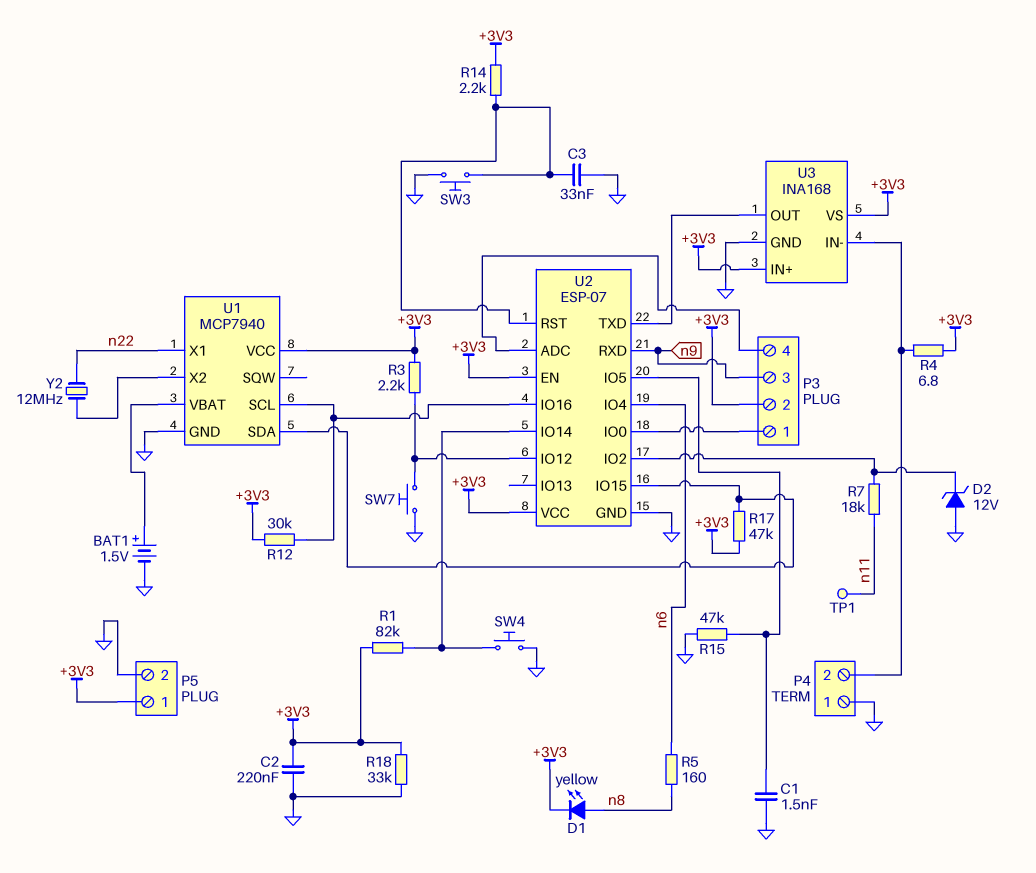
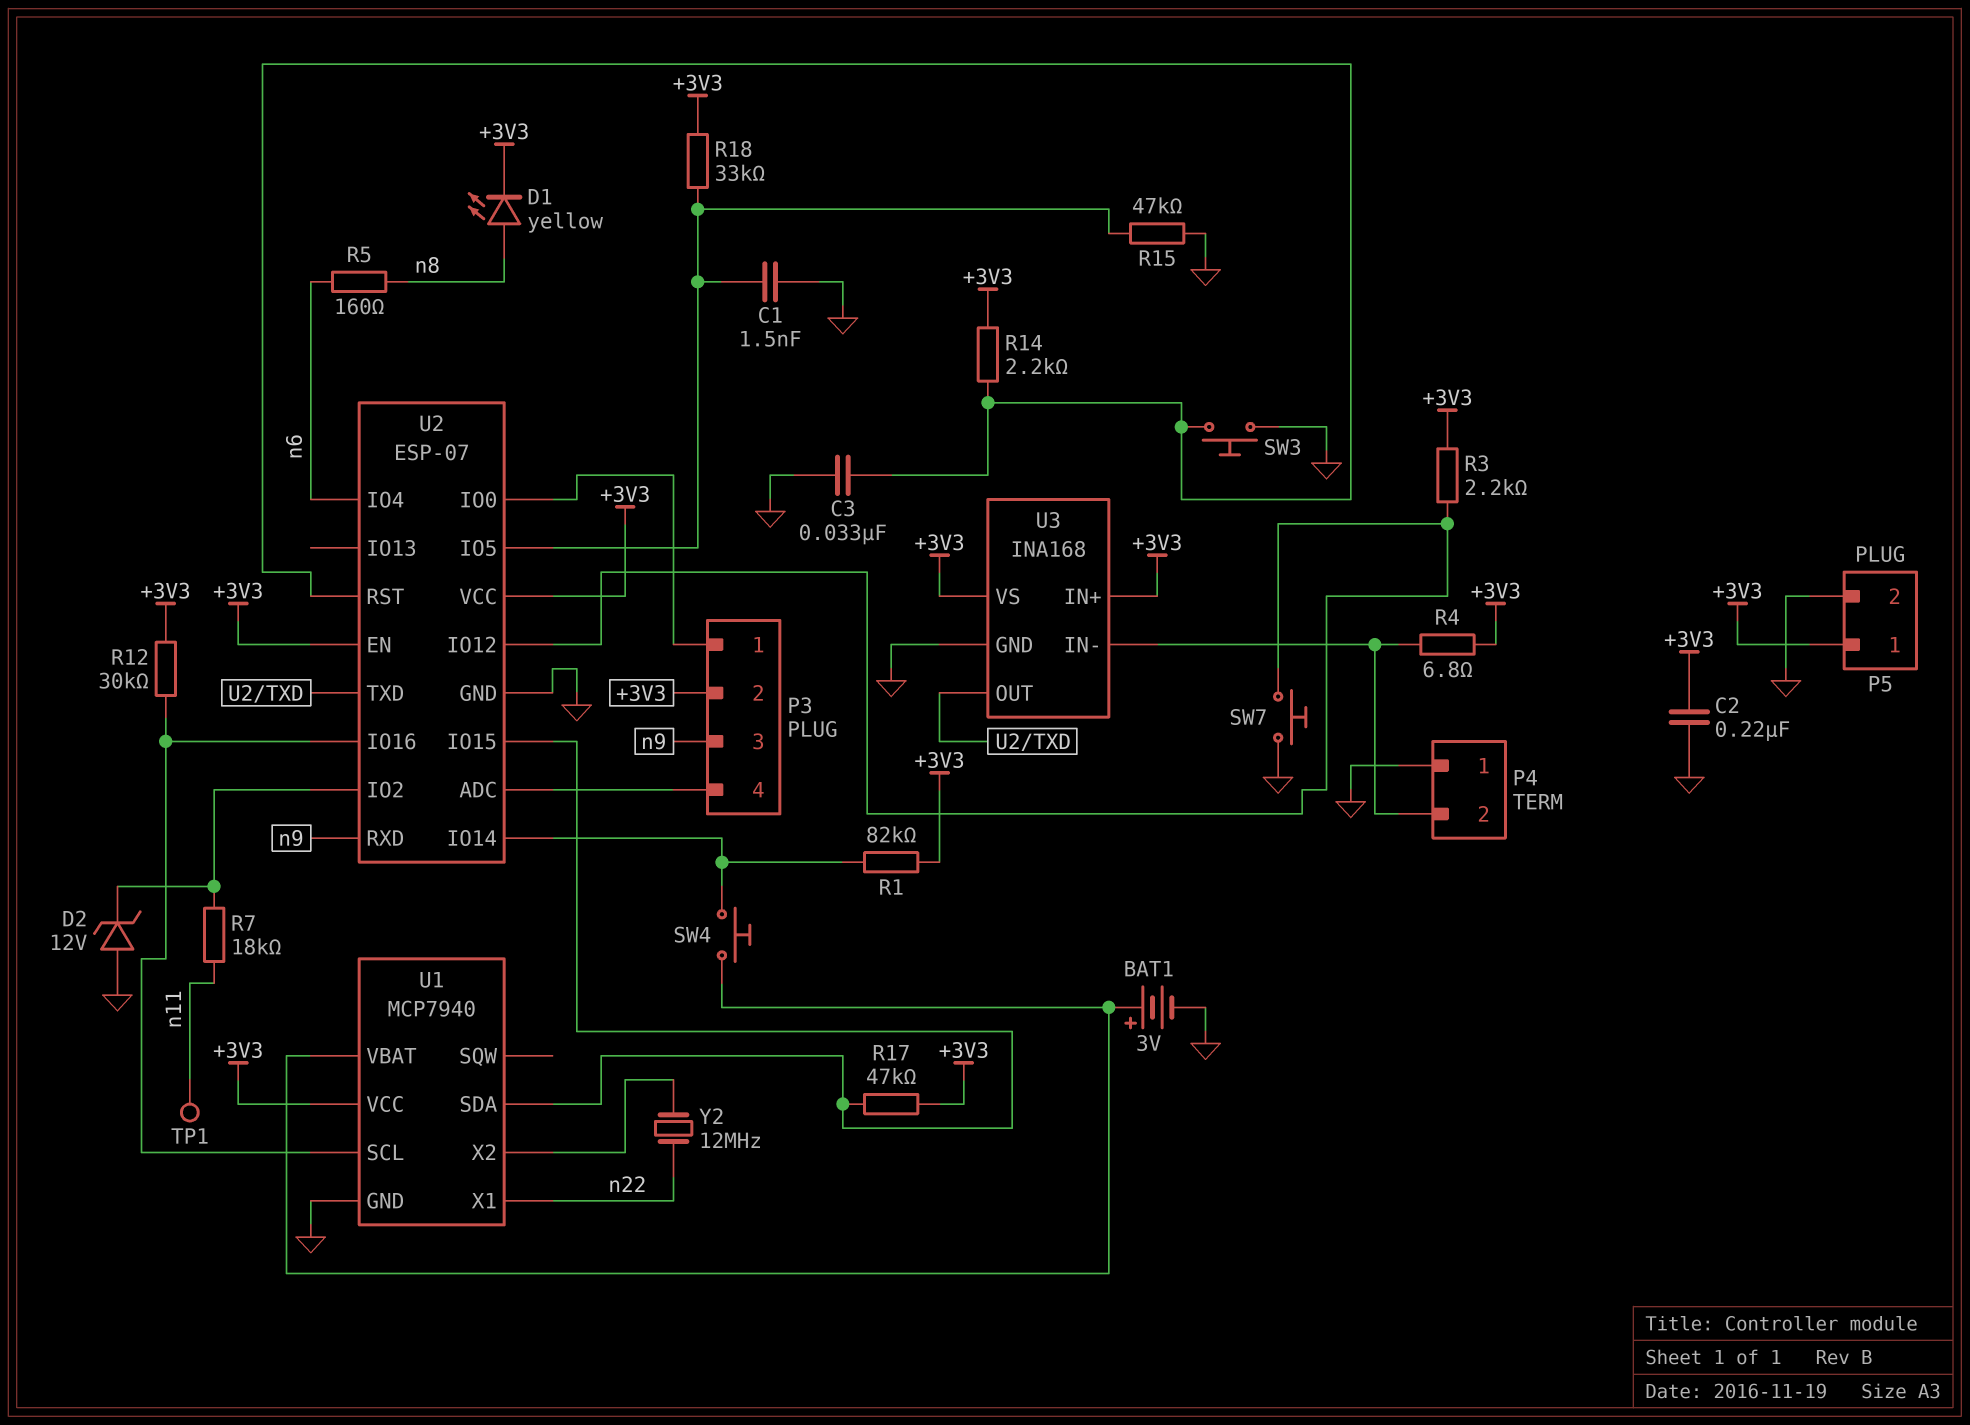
BAT1: 1.5V (plus U1/VBAT, minus GND) -> 3V (plus U1/VBAT, minus GND)
R18: 33k (+3V3, GND) -> 33k (+3V3, U2/IO5)
SW4: button (GND, U2/IO14) -> button (U1/VBAT, U2/IO14)

